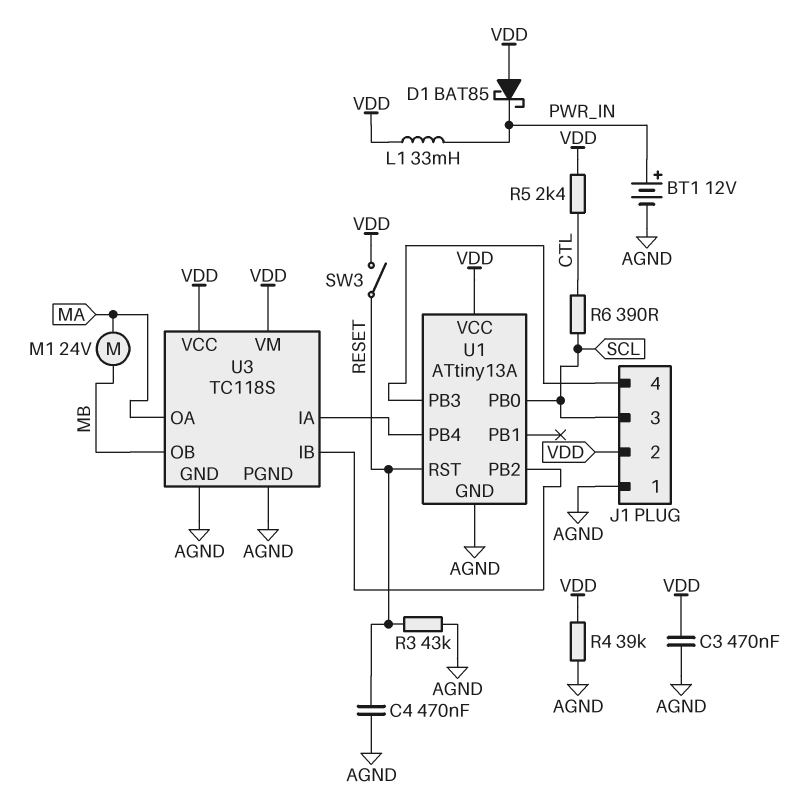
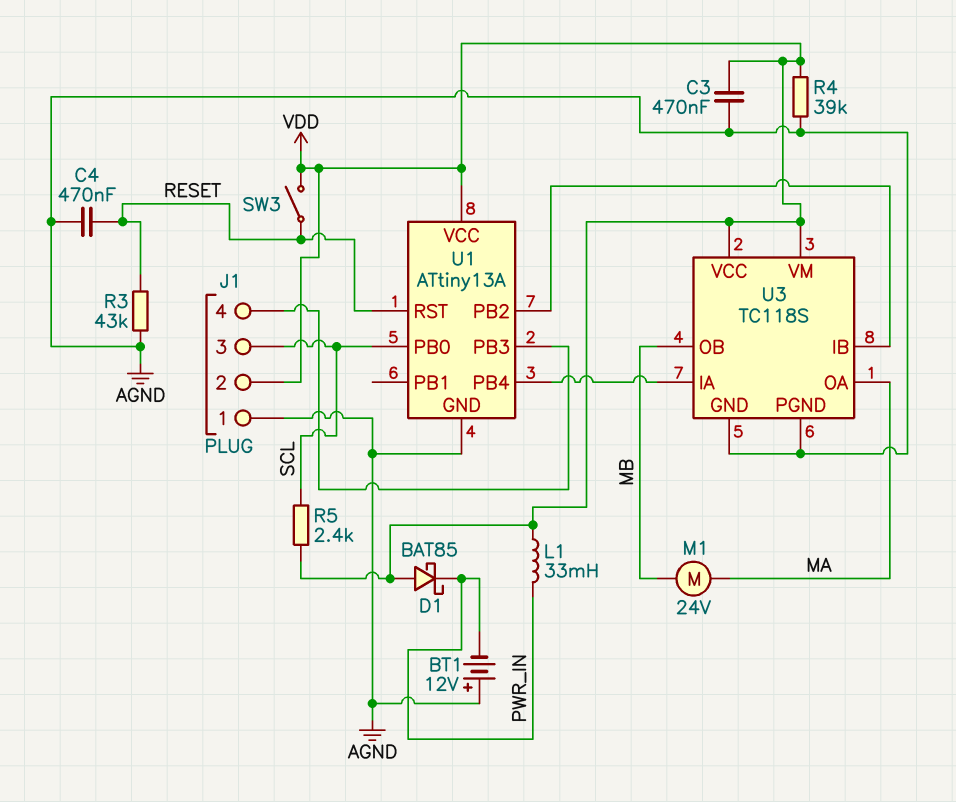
BT1: 12V (plus PWR_IN, minus AGND) -> 12V (plus AGND, minus PWR_IN)
R5: 2.4k (CTL, VDD) -> 2.4k (SCL, VDD)
R6: 390 (CTL, SCL) -> none

